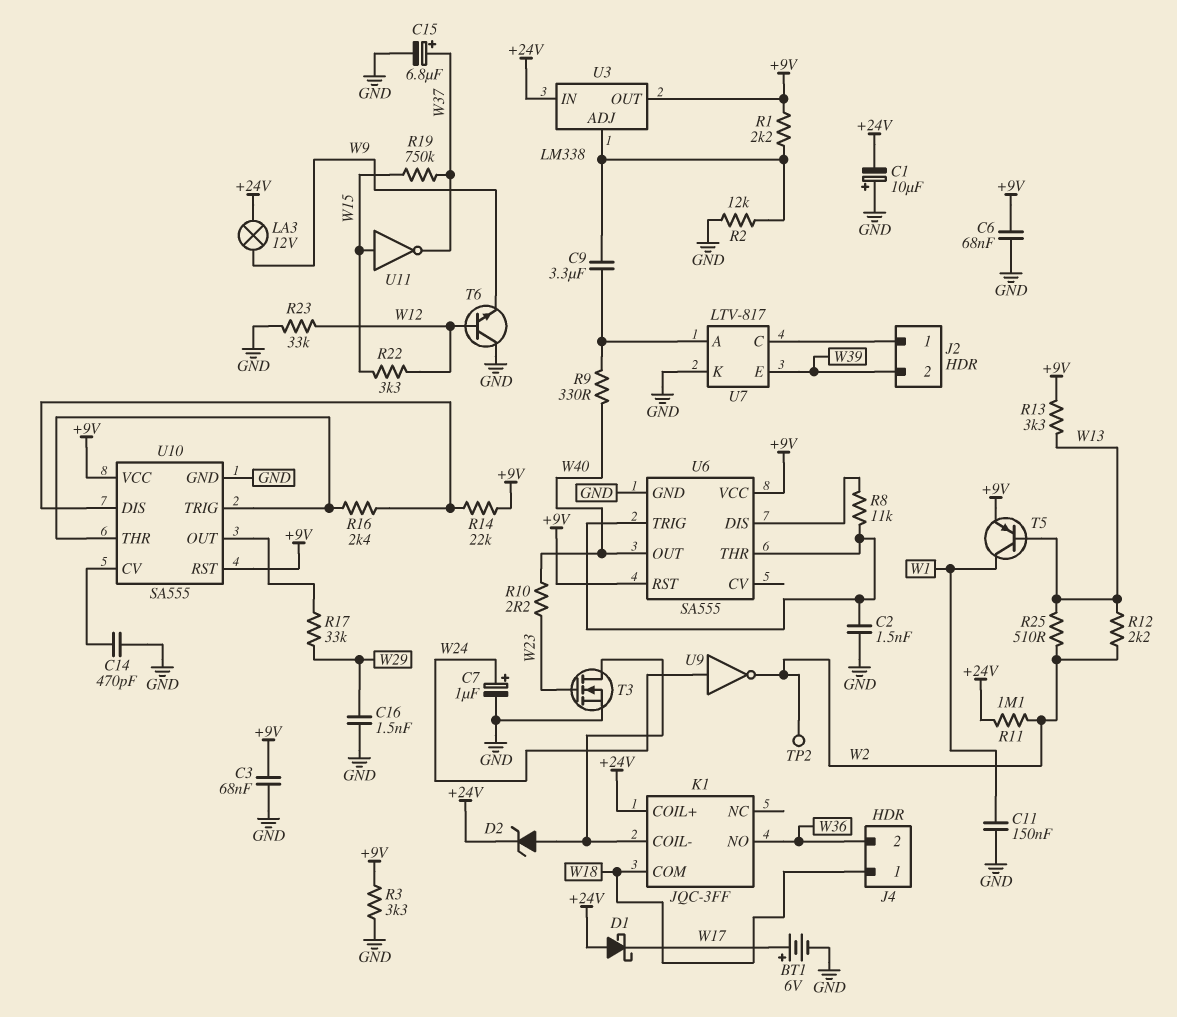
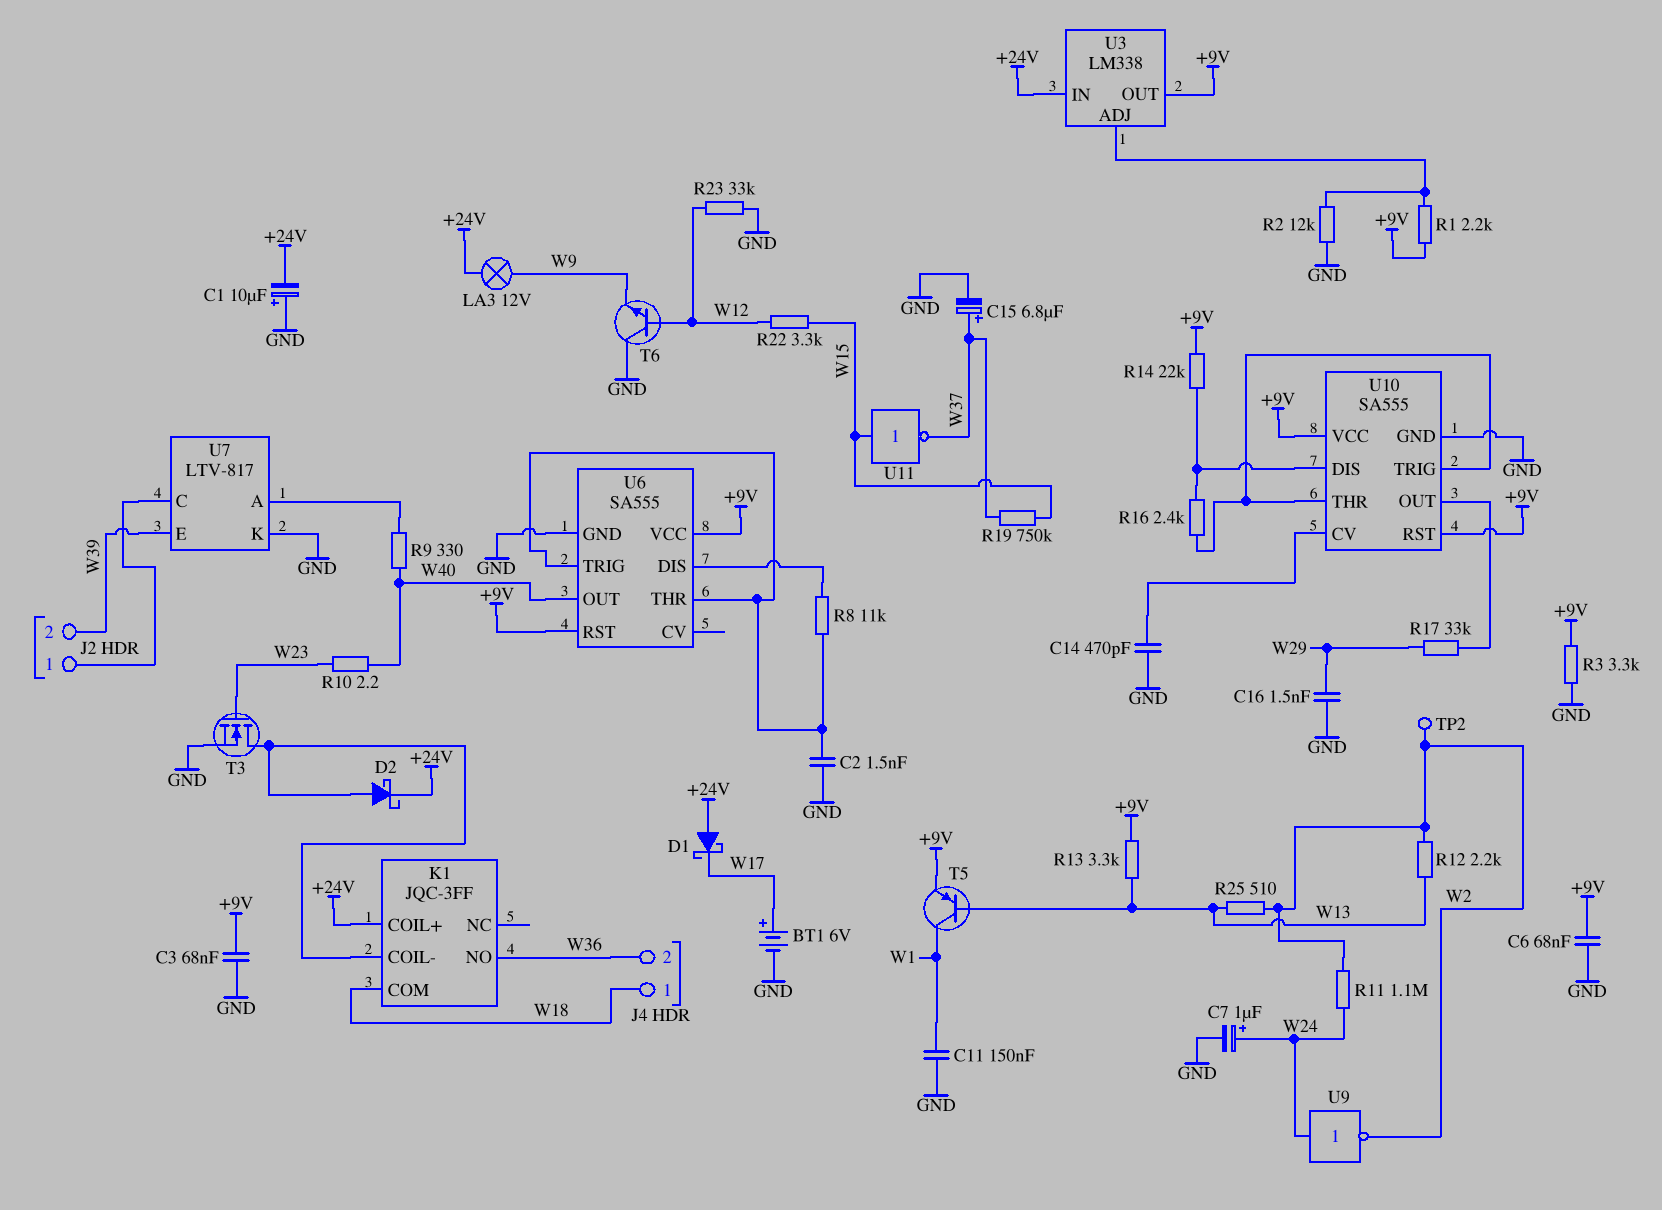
C9: 3.3uF (U3/ADJ, U7/A) -> none
D2: zener (A K1/COIL-, K +24V) -> schottky (A K1/COIL-, K +24V)
R11: 1.1M (+24V, W2) -> 1.1M (W2, W24)

